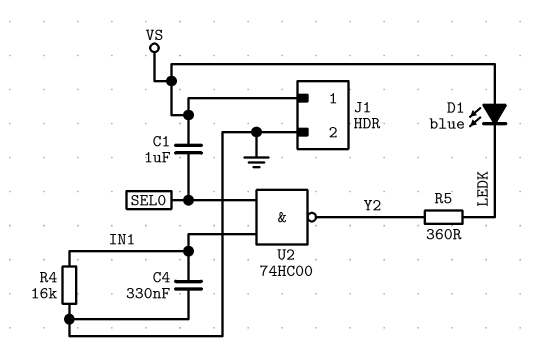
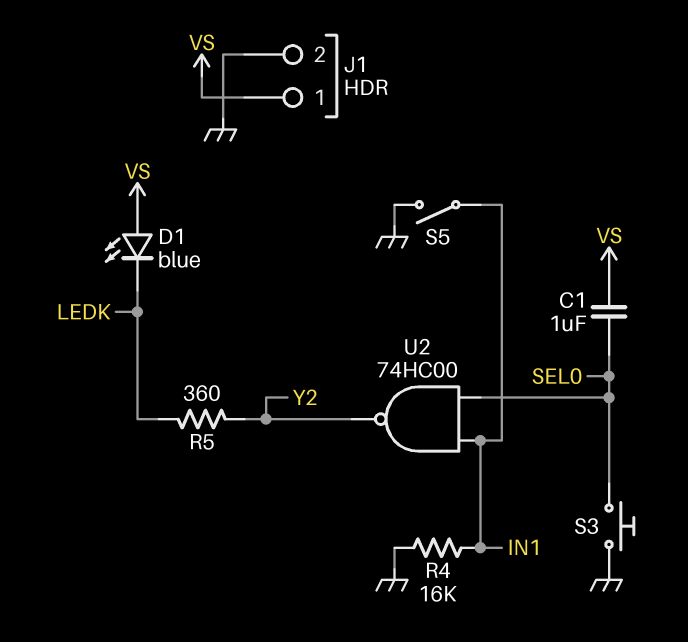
C4: 330nF (GND, IN1) -> none
S3: none -> button (GND, SEL0)
S5: none -> switch (GND, IN1)

